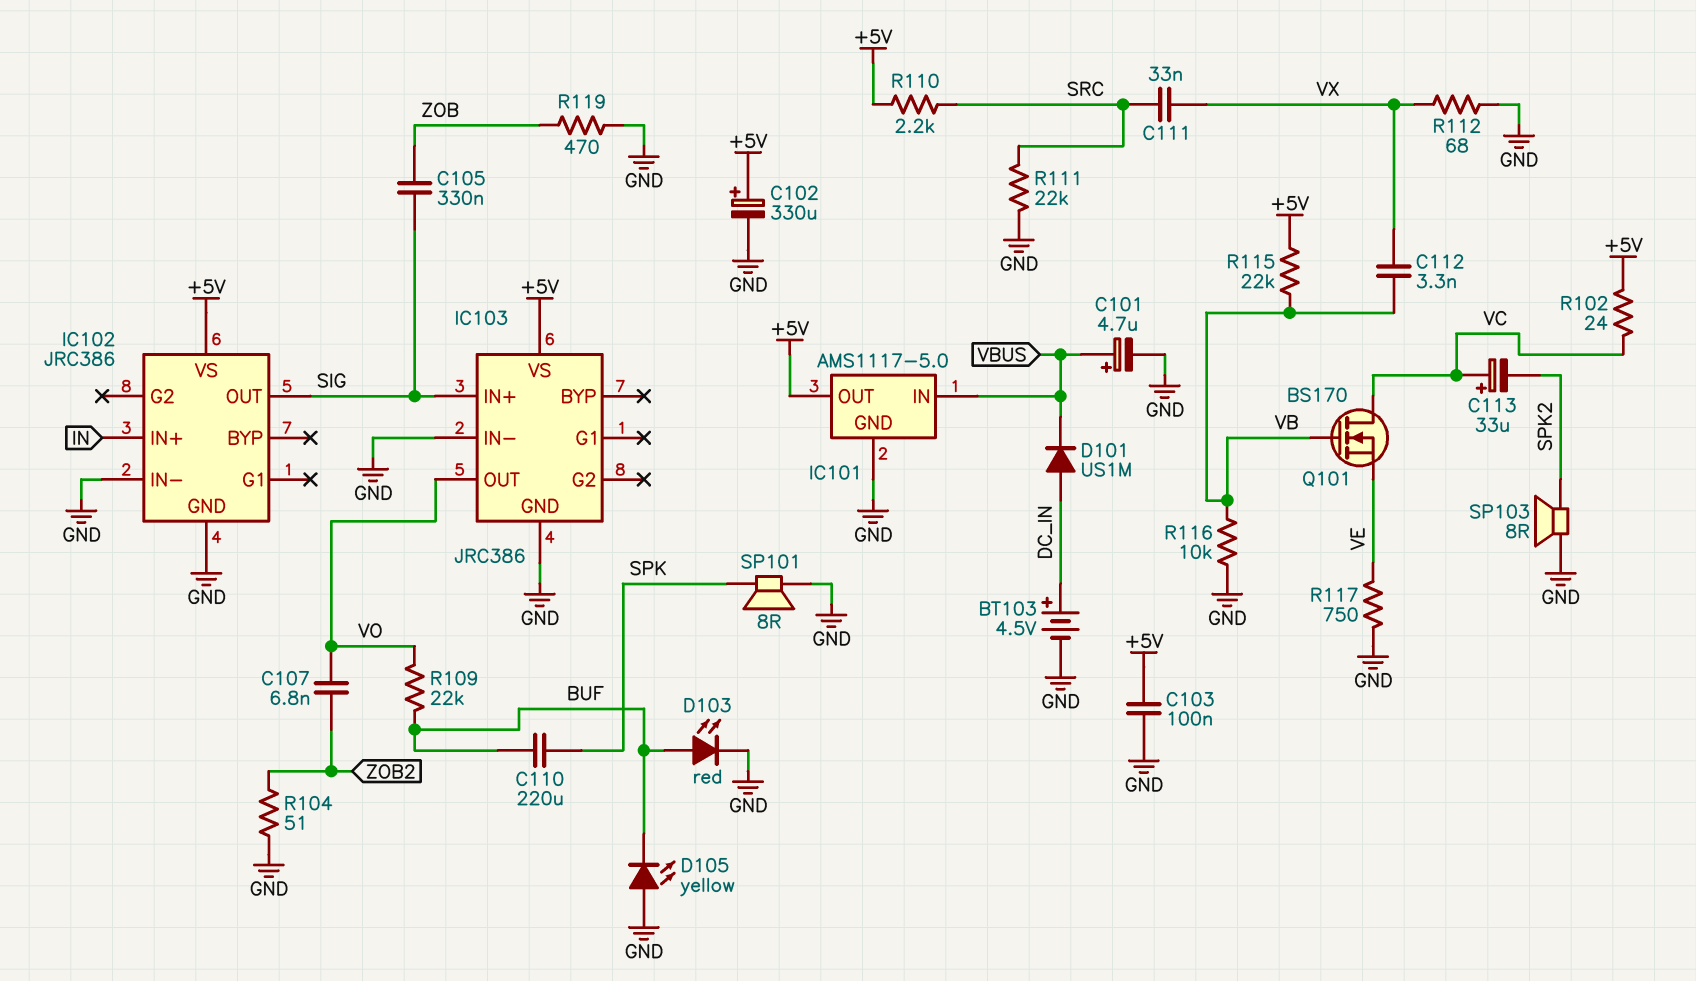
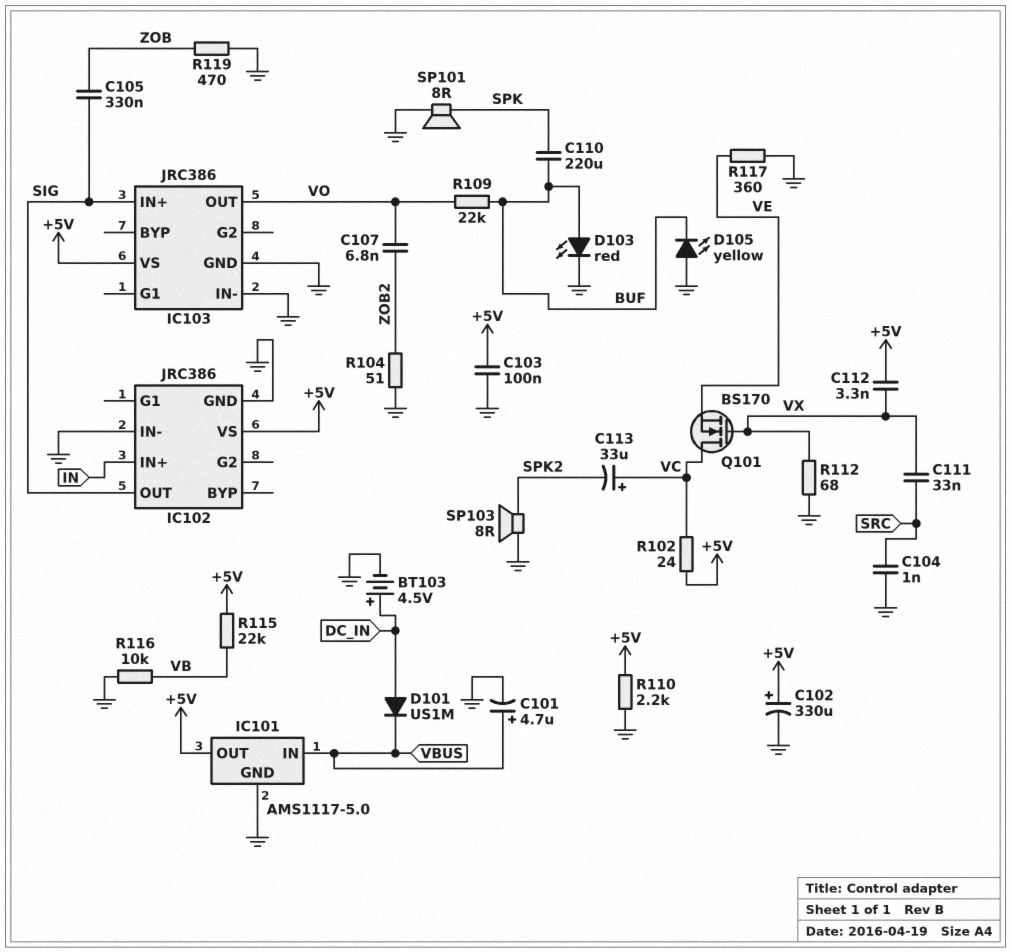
C104: none -> 1nF (GND, SRC)
C112: 3.3nF (VB, VX) -> 3.3nF (+5V, VX)
Q101: NMOS BS170 (G VB, D VC, S VE) -> NMOS BS170 (G VX, D VC, S VE)
R110: 2.2k (+5V, SRC) -> 2.2k (+5V, GND)
R111: 22k (GND, SRC) -> none
R117: 750 (GND, VE) -> 360 (GND, VE)

